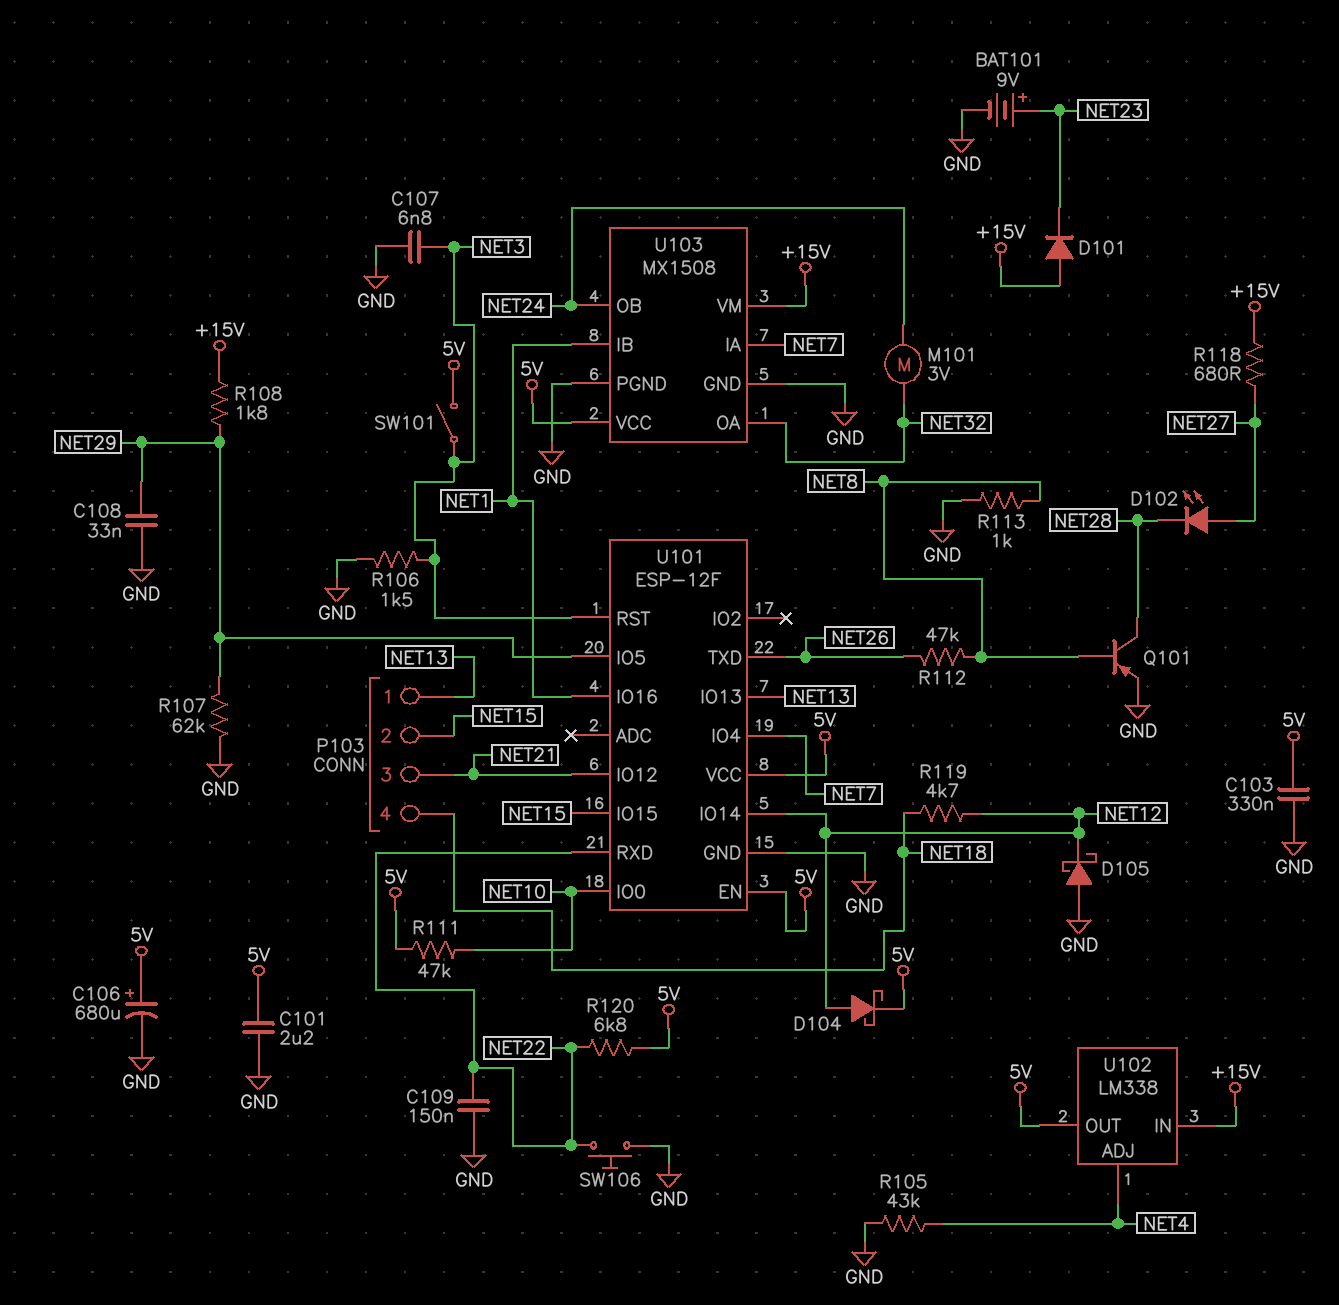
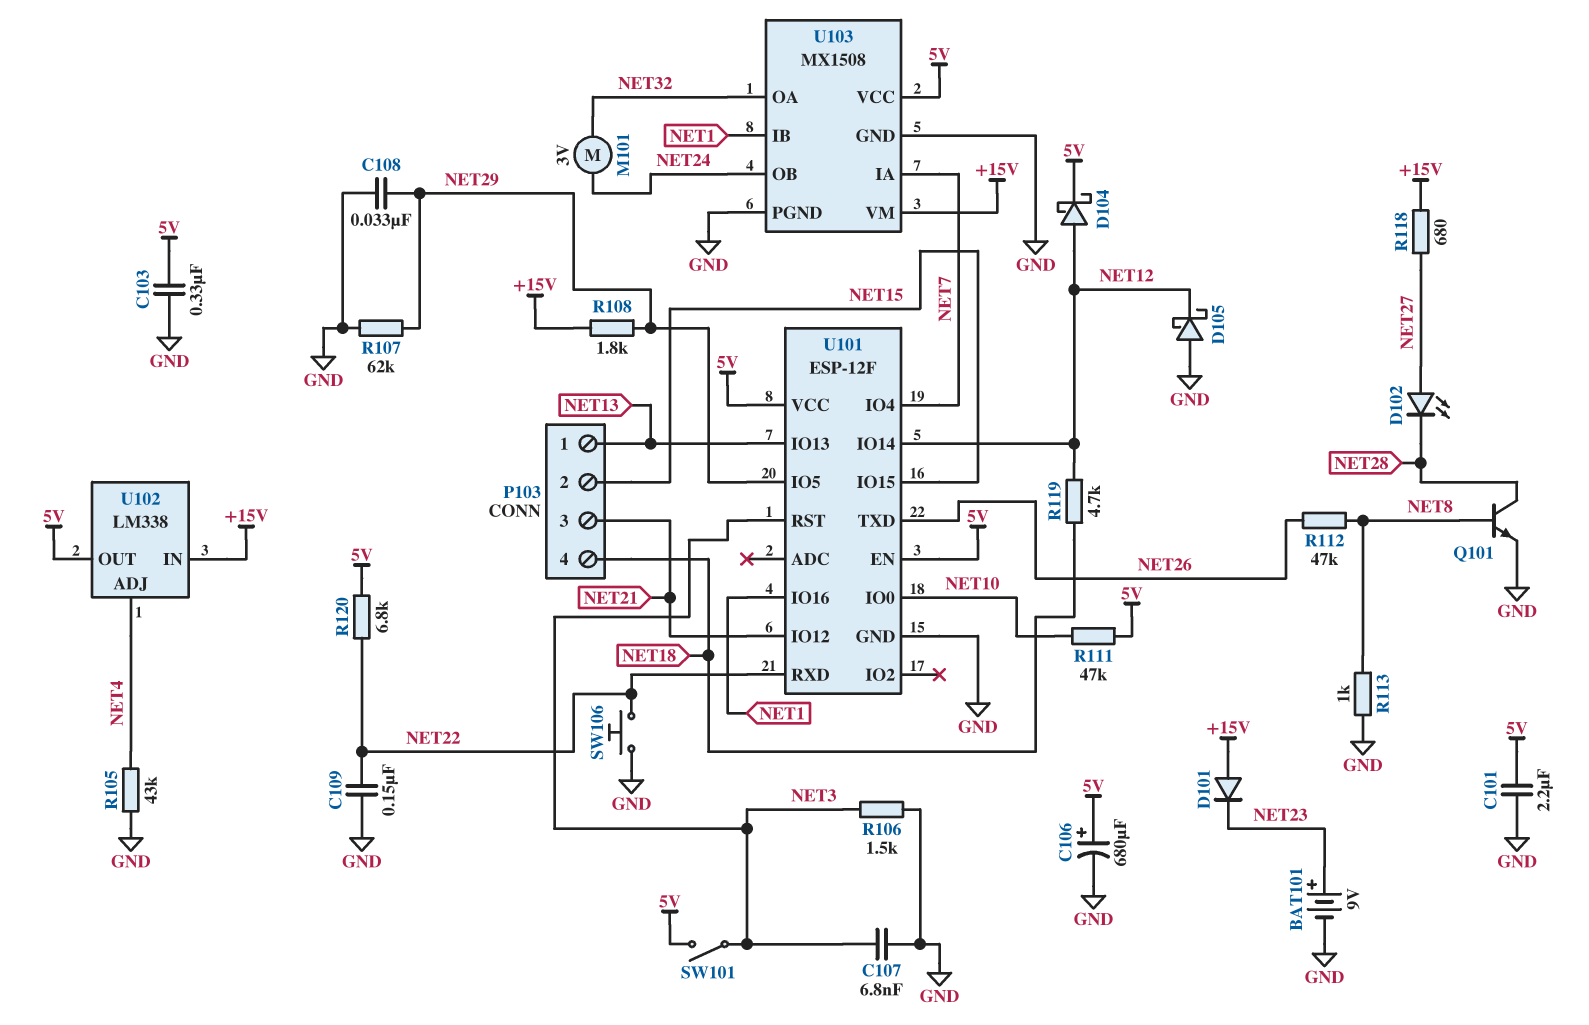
Q101: PNP (B NET8, C NET28, E GND) -> NPN (B NET8, C NET28, E GND)

